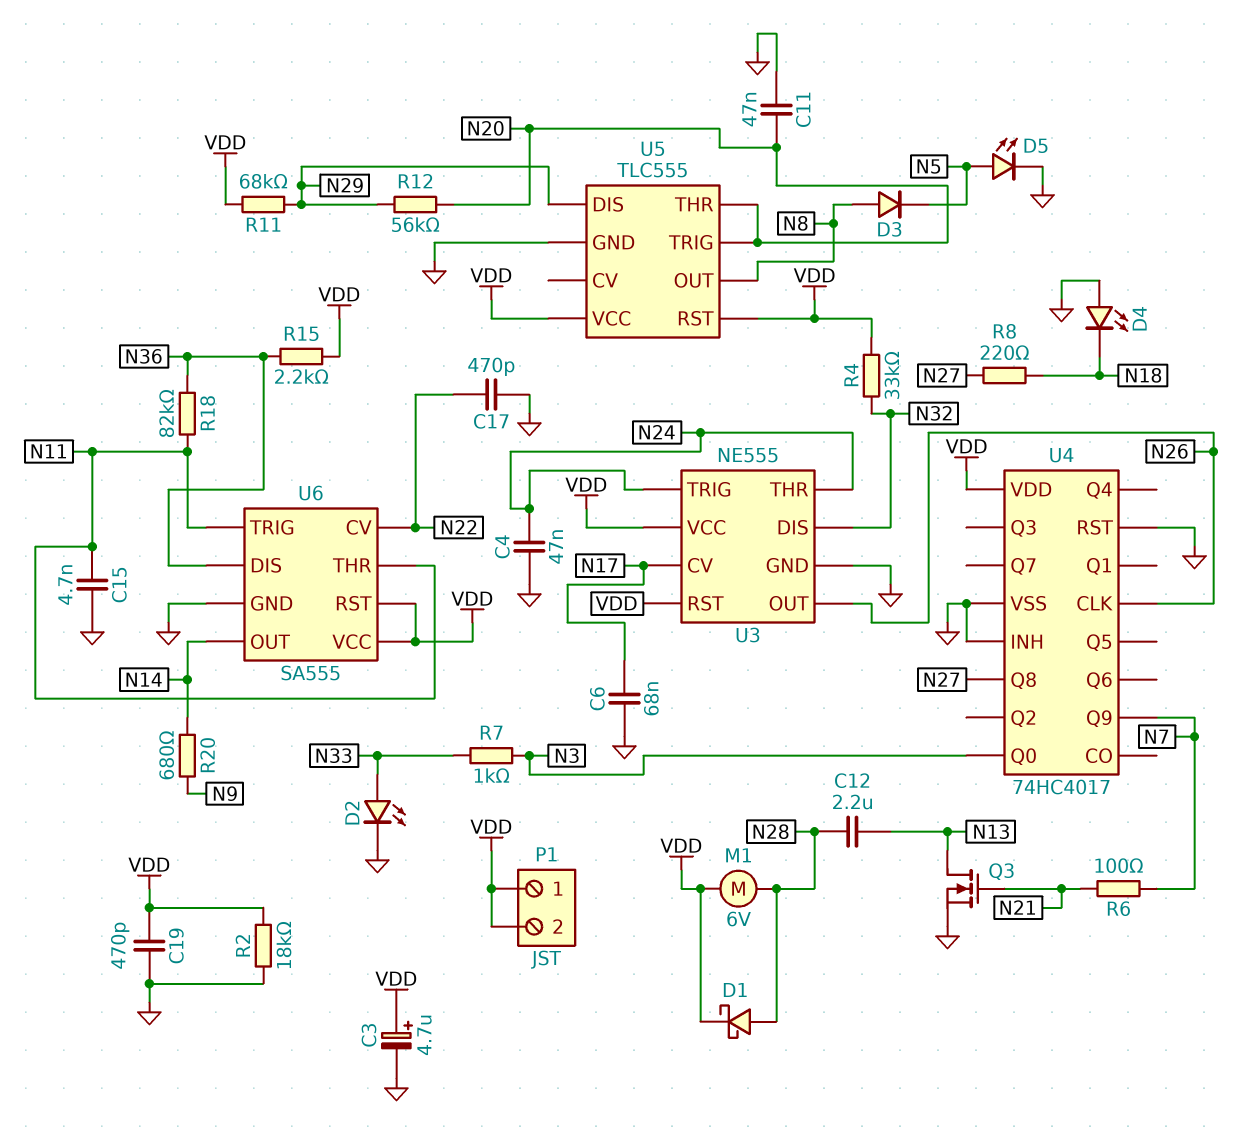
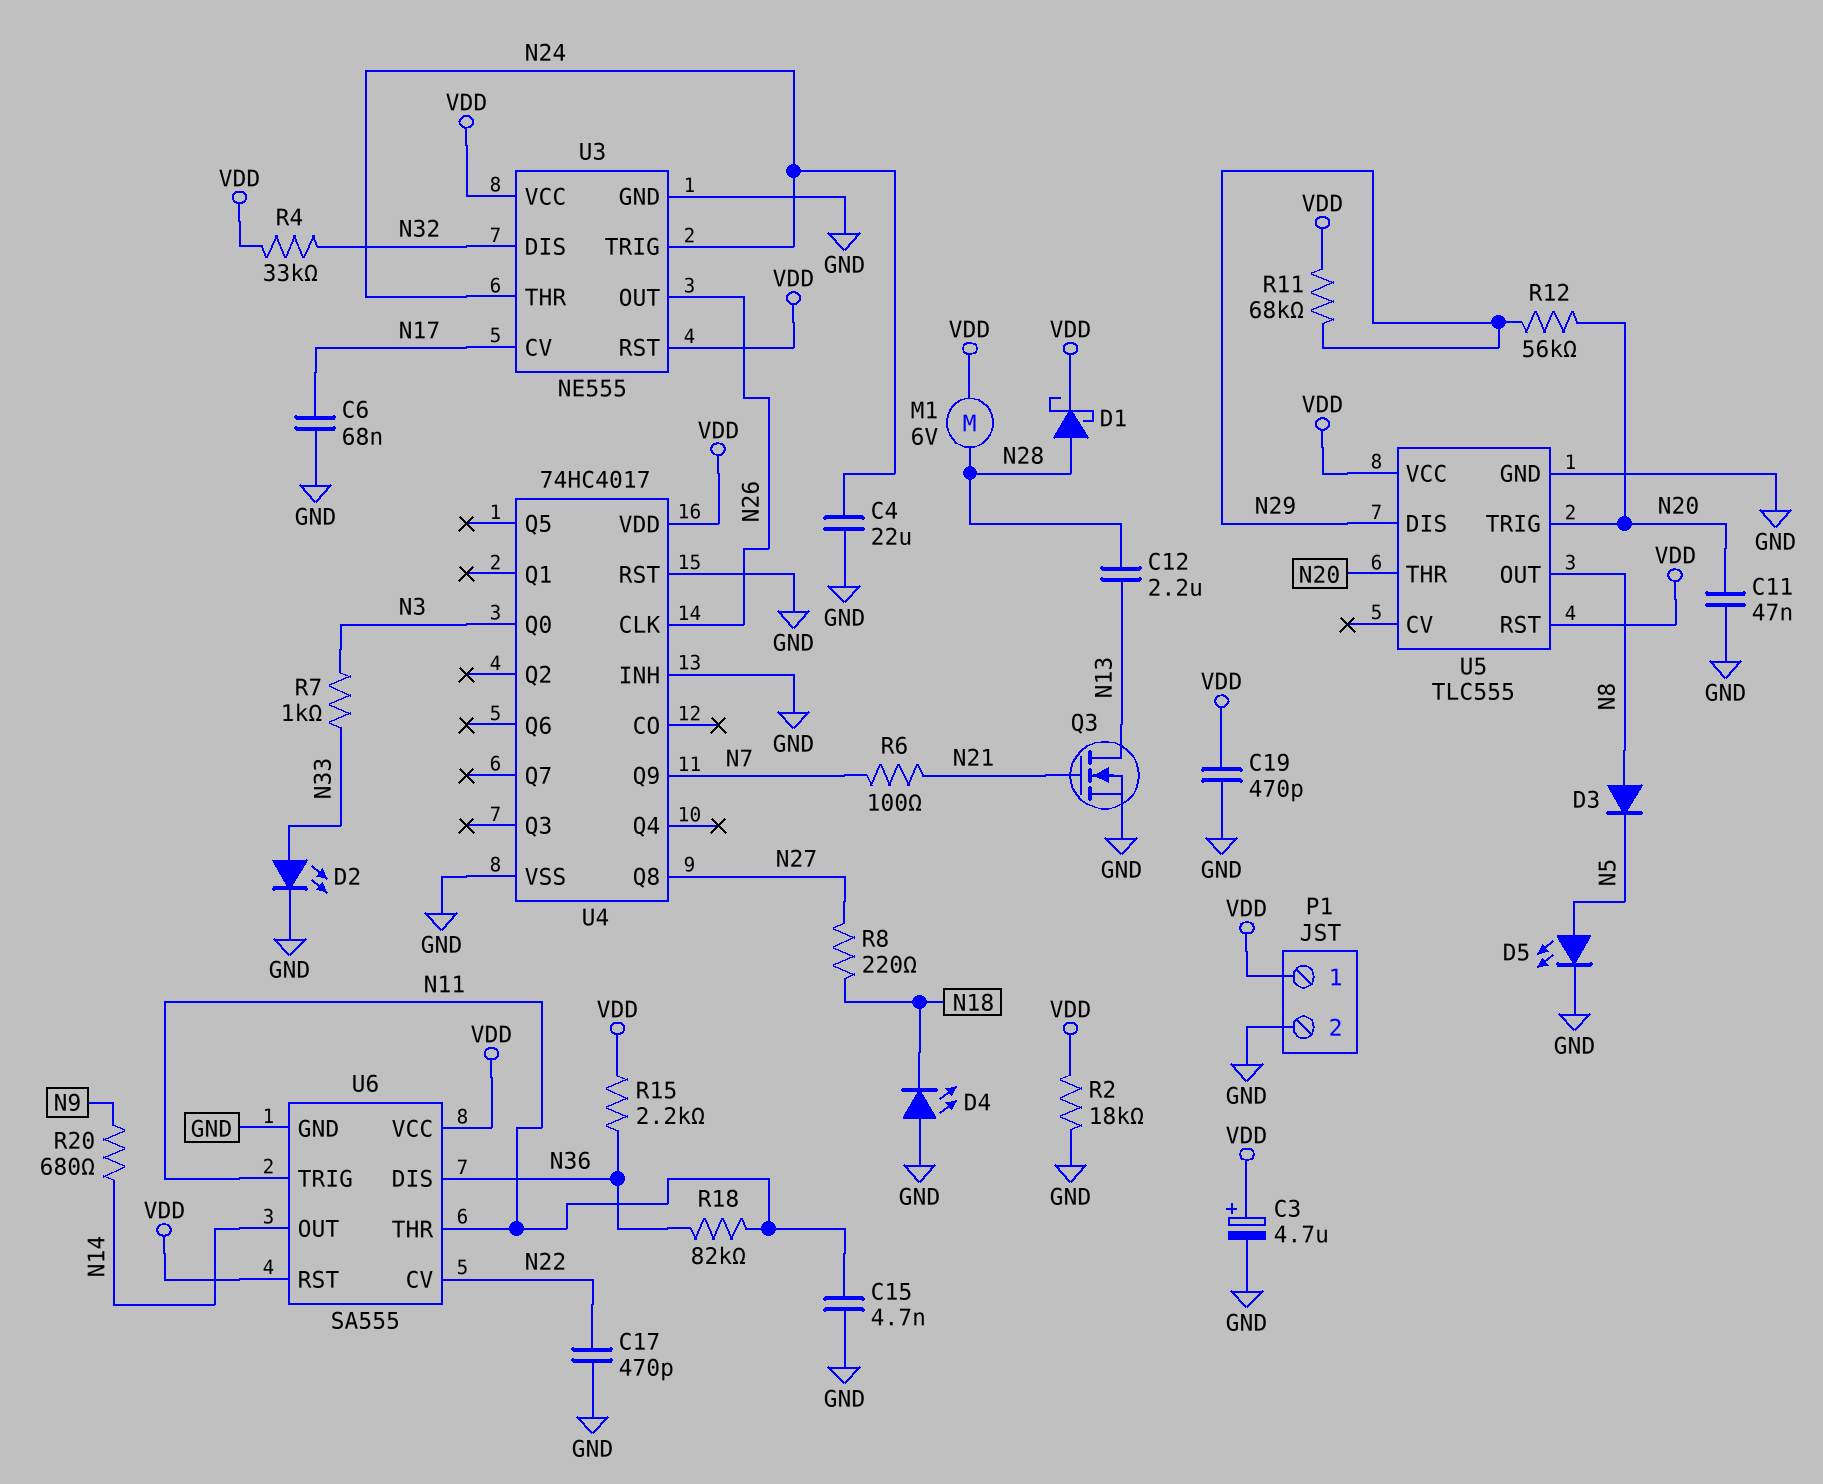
C4: 47nF (GND, N24) -> 22uF (GND, N24)
P1 pin 2: VDD -> GND

